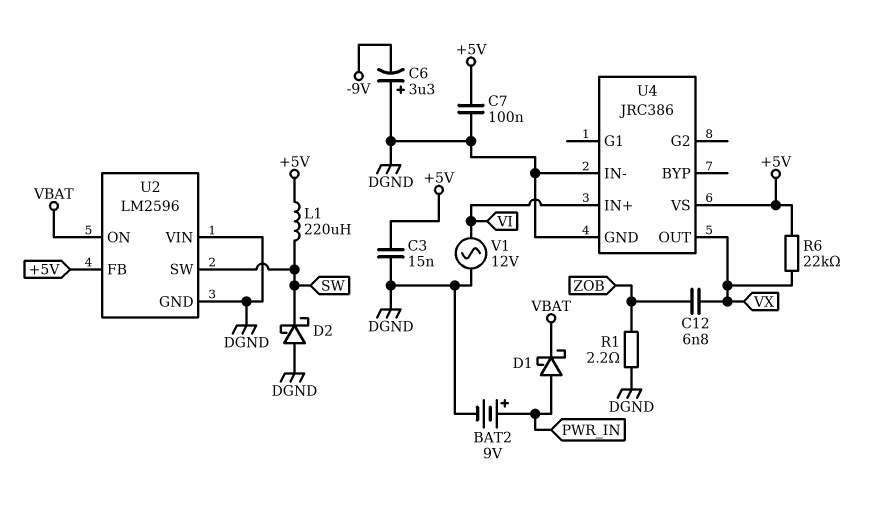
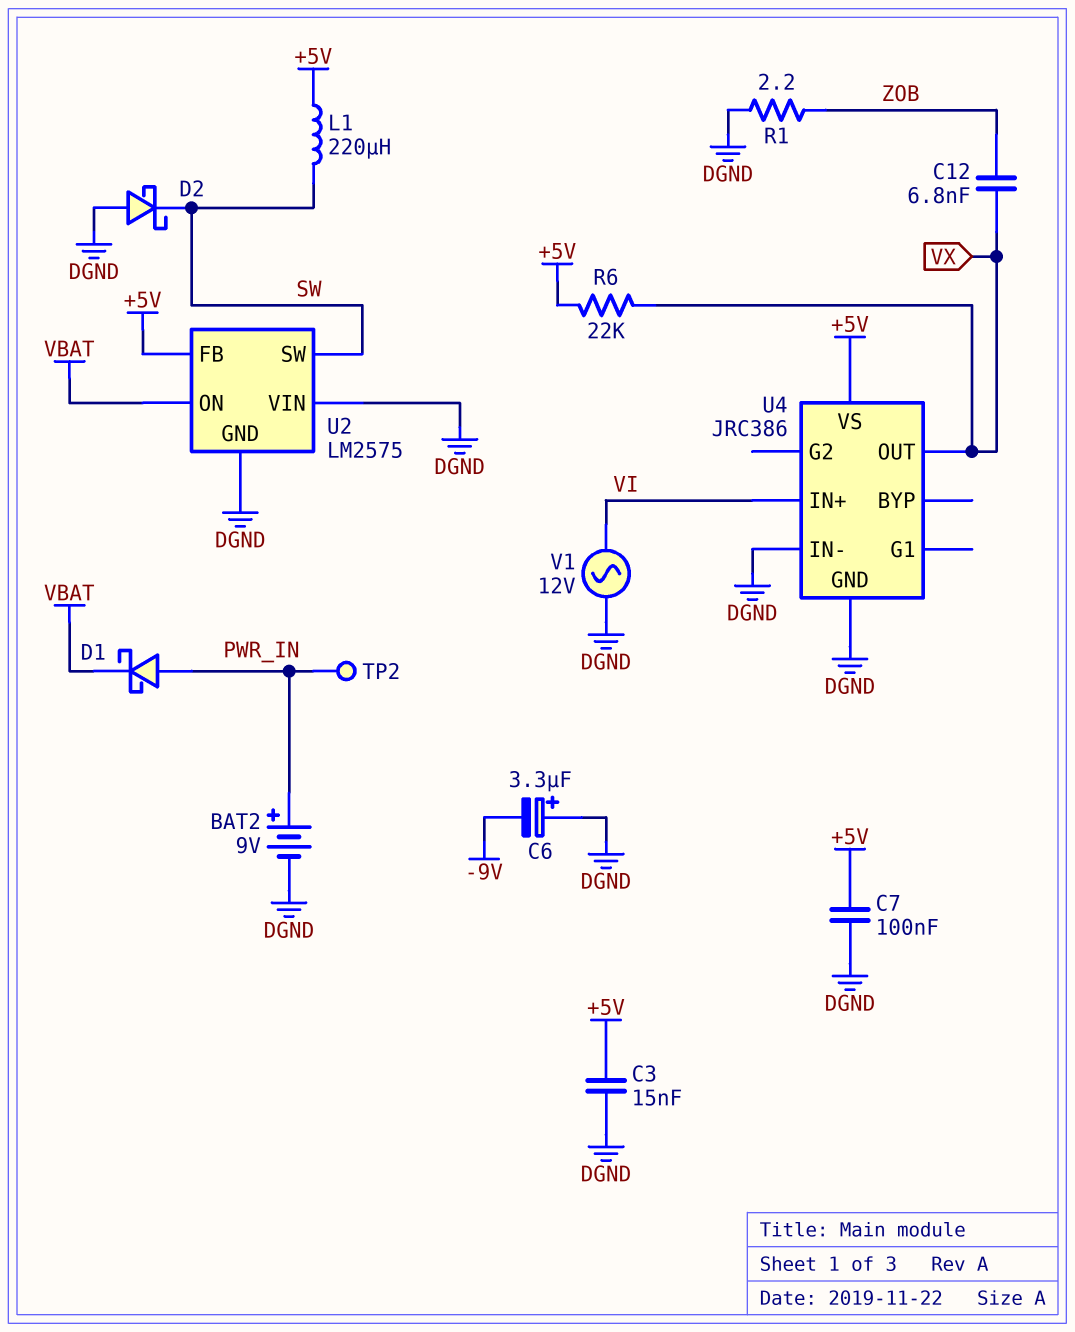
TP2: none -> test point (PWR_IN)
U2: LM2596 -> LM2575

